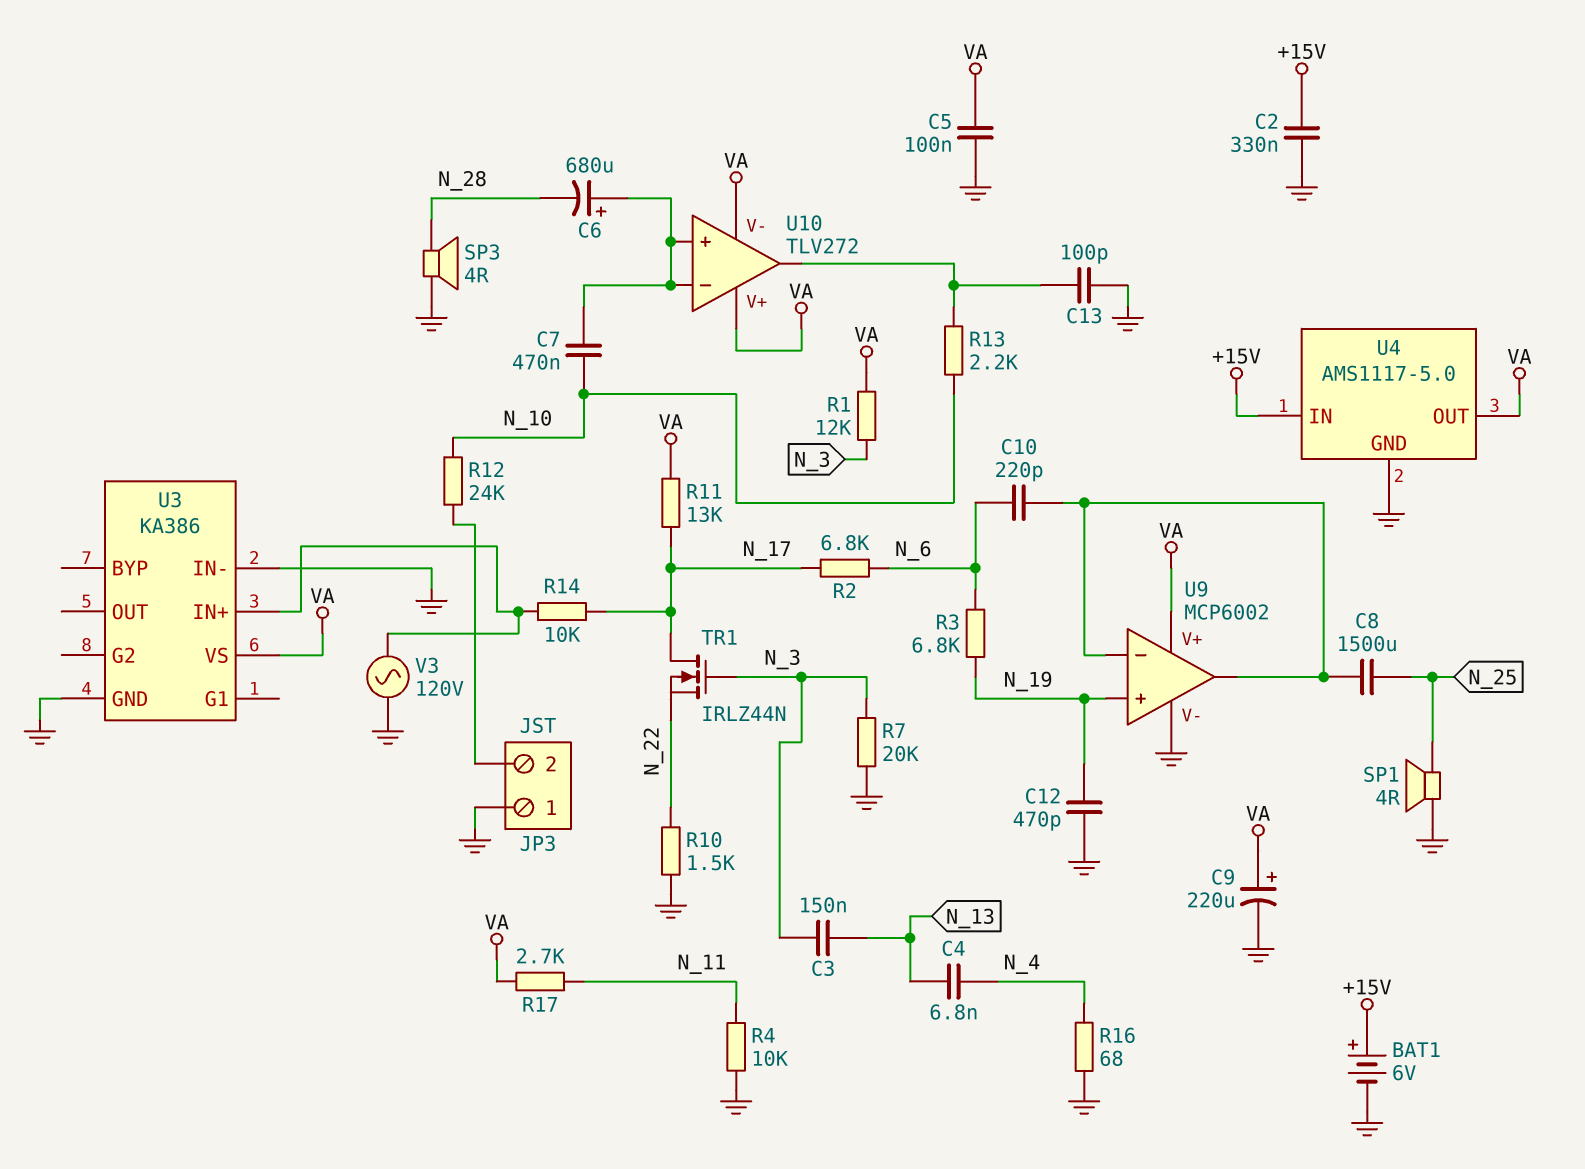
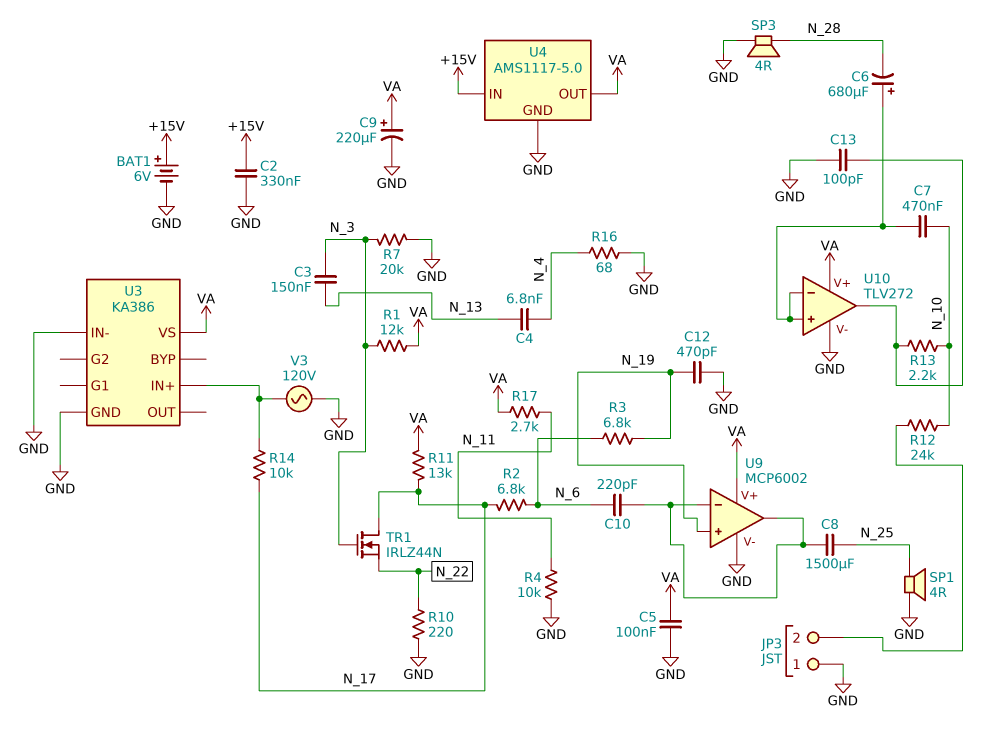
R10: 1.5k (GND, N_22) -> 220 (GND, N_22)
U10 pin V-: VA -> GND

